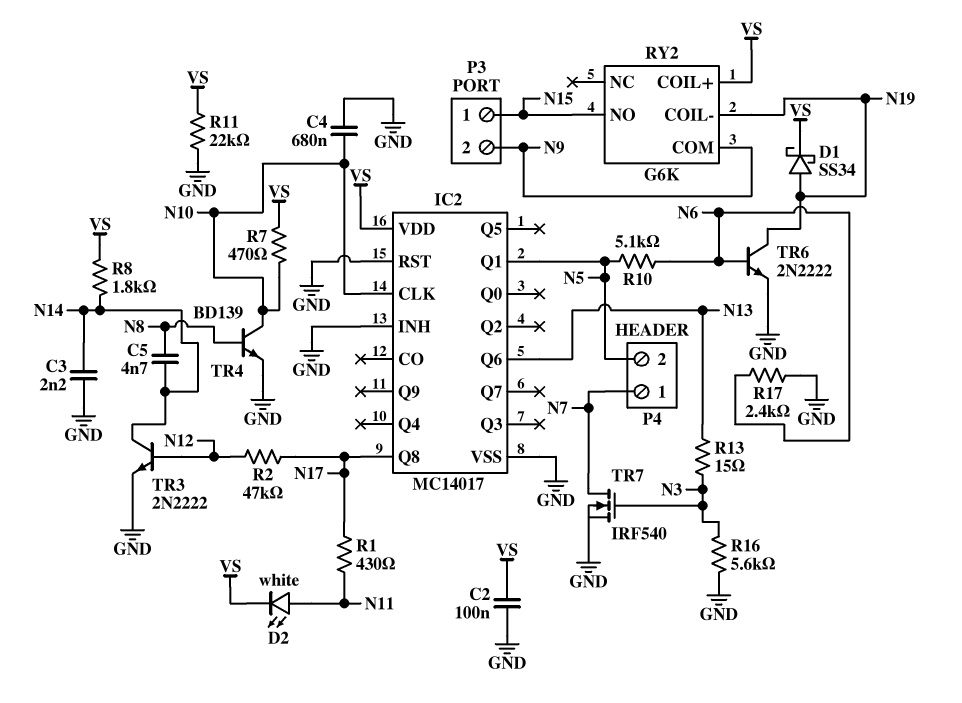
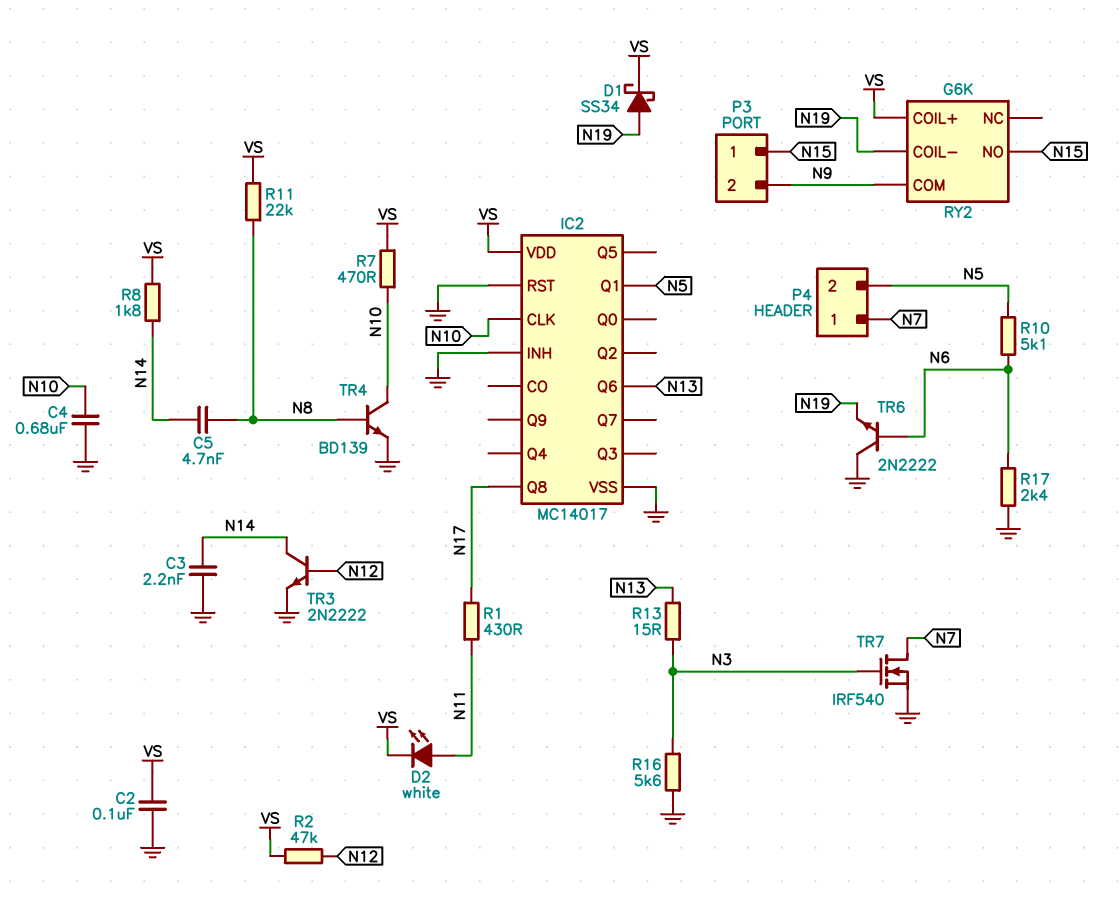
R2: 47k (N12, N17) -> 47k (N12, VS)
R11: 22k (GND, VS) -> 22k (N8, VS)
TR6: NPN 2N2222 (B N6, C N19, E GND) -> NPN 2N2222 (B N6, C GND, E N19)

